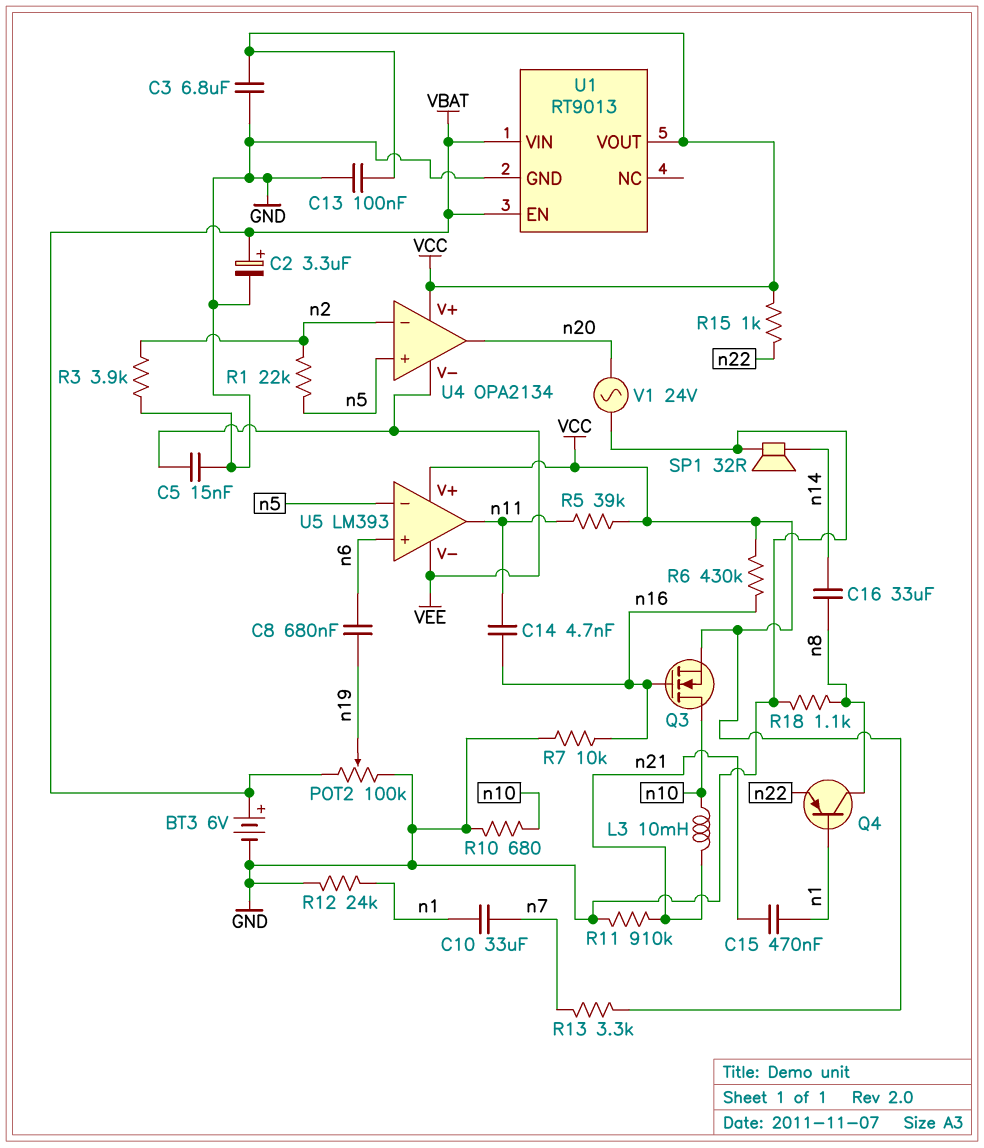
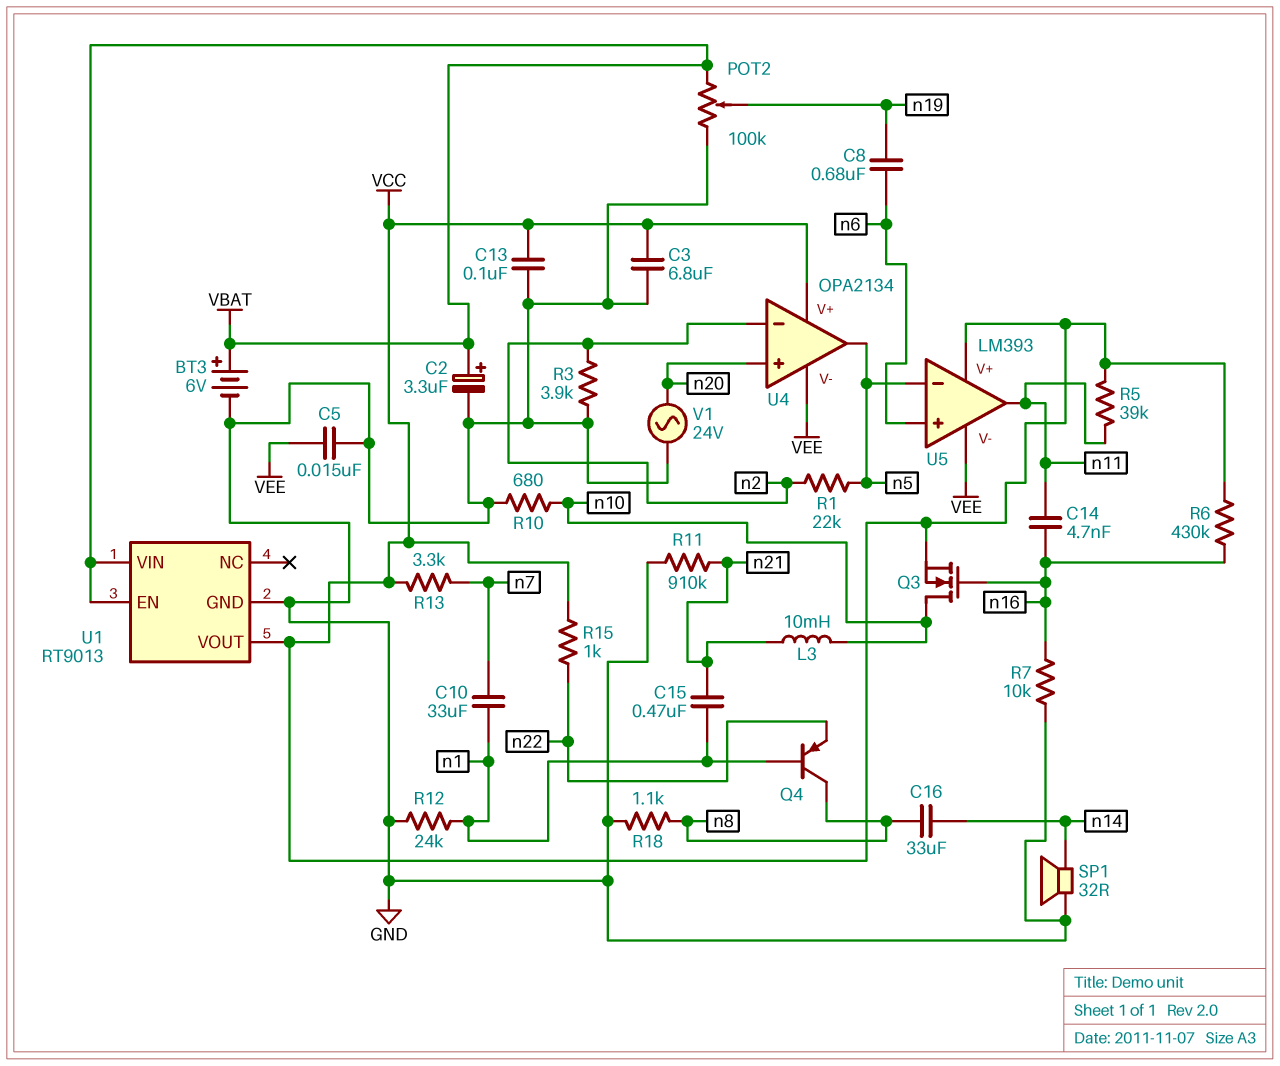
U4 pin in+: n5 -> n20
U4 pin out: n20 -> n5

